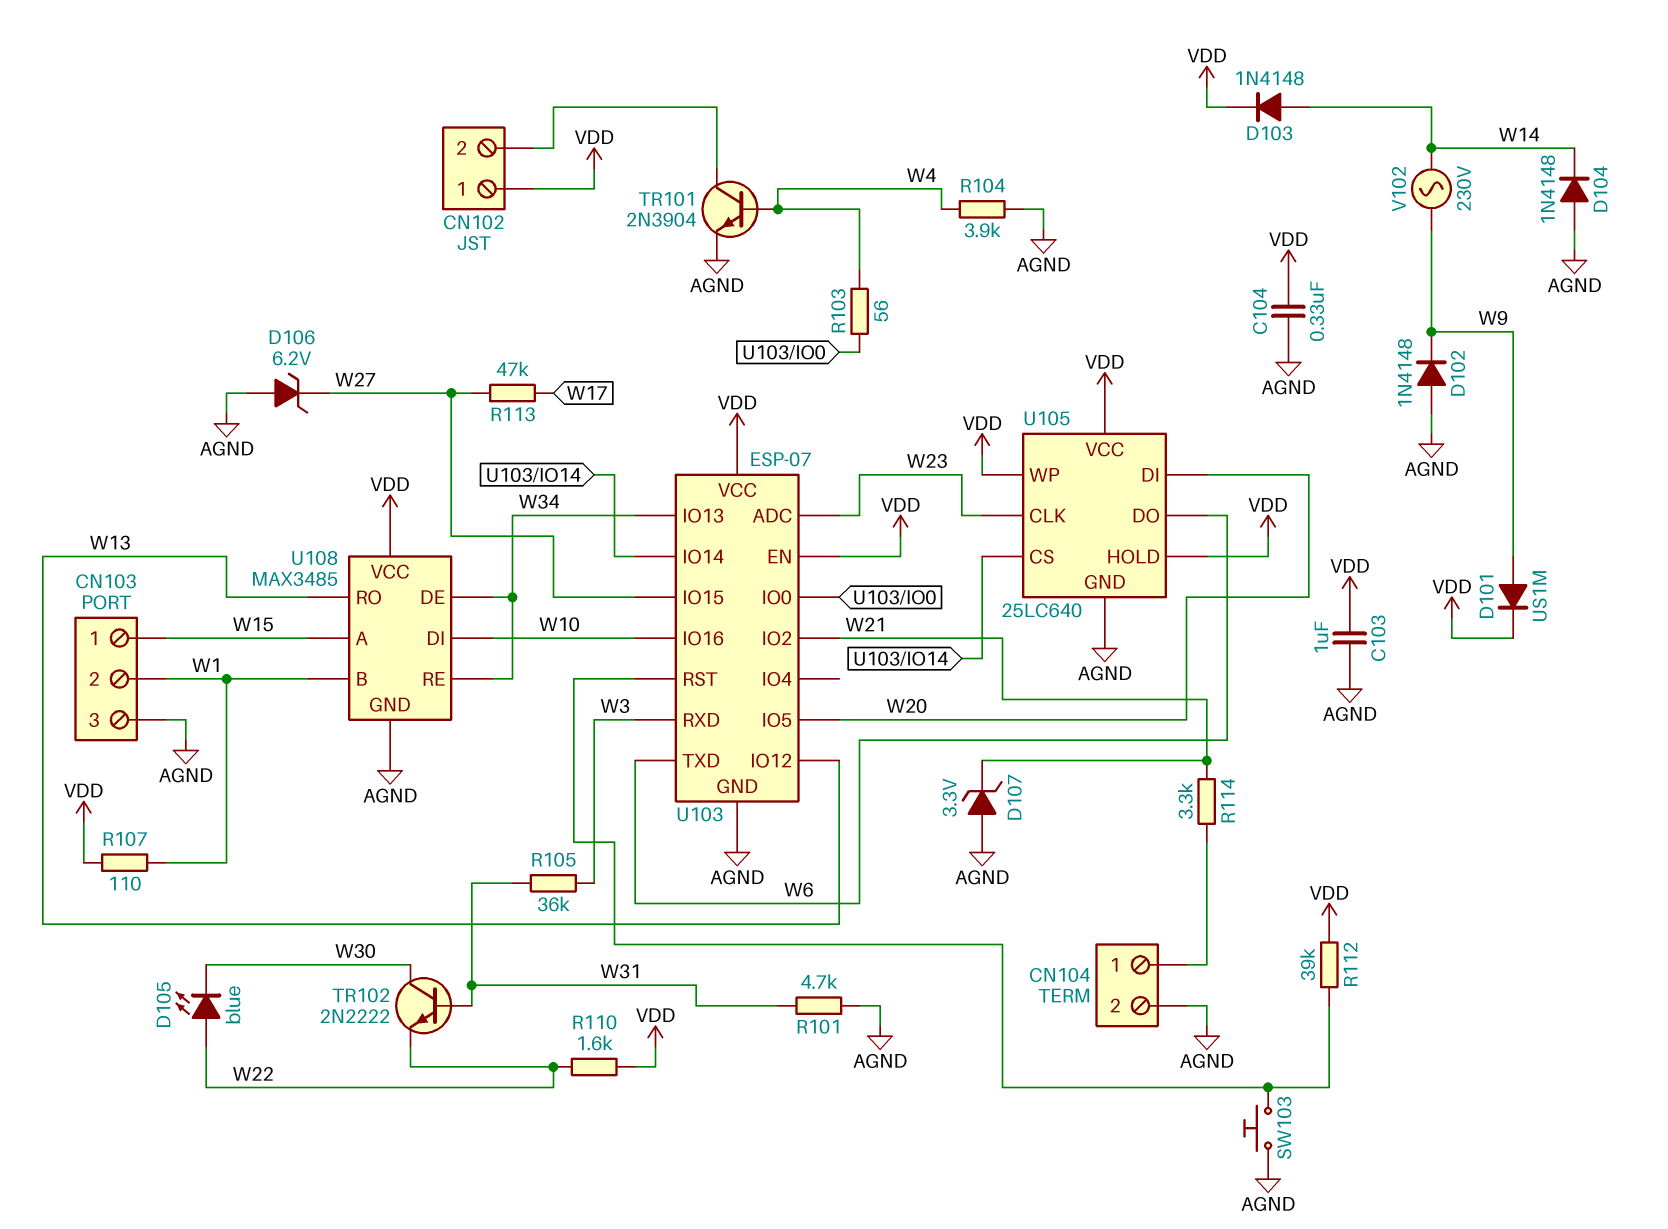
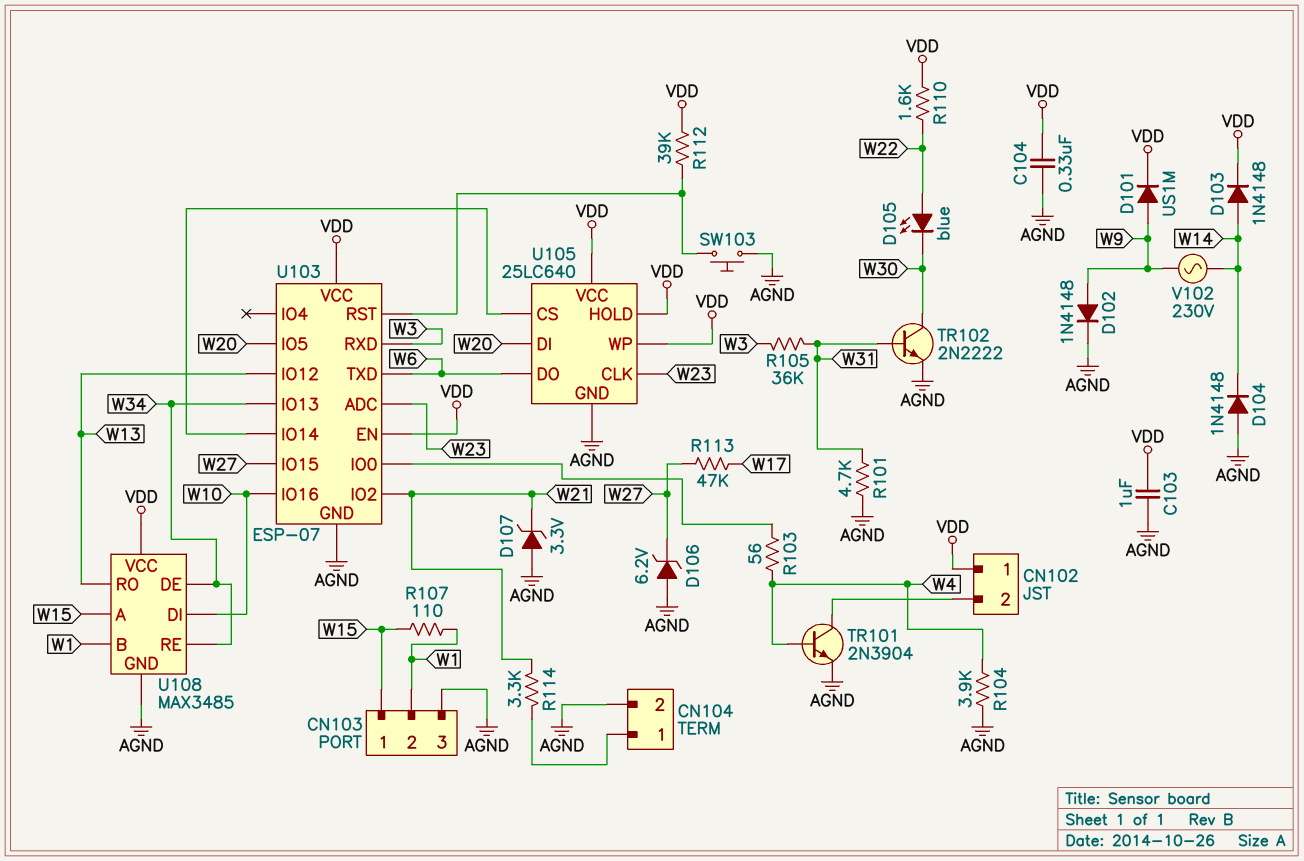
D102: diode 1N4148 (A AGND, K W9) -> diode 1N4148 (A W9, K AGND)
R107: 110 (VDD, W1) -> 110 (W1, W15)
TR102: NPN 2N2222 (B W31, C W30, E W22) -> NPN 2N2222 (B W31, C W30, E AGND)

